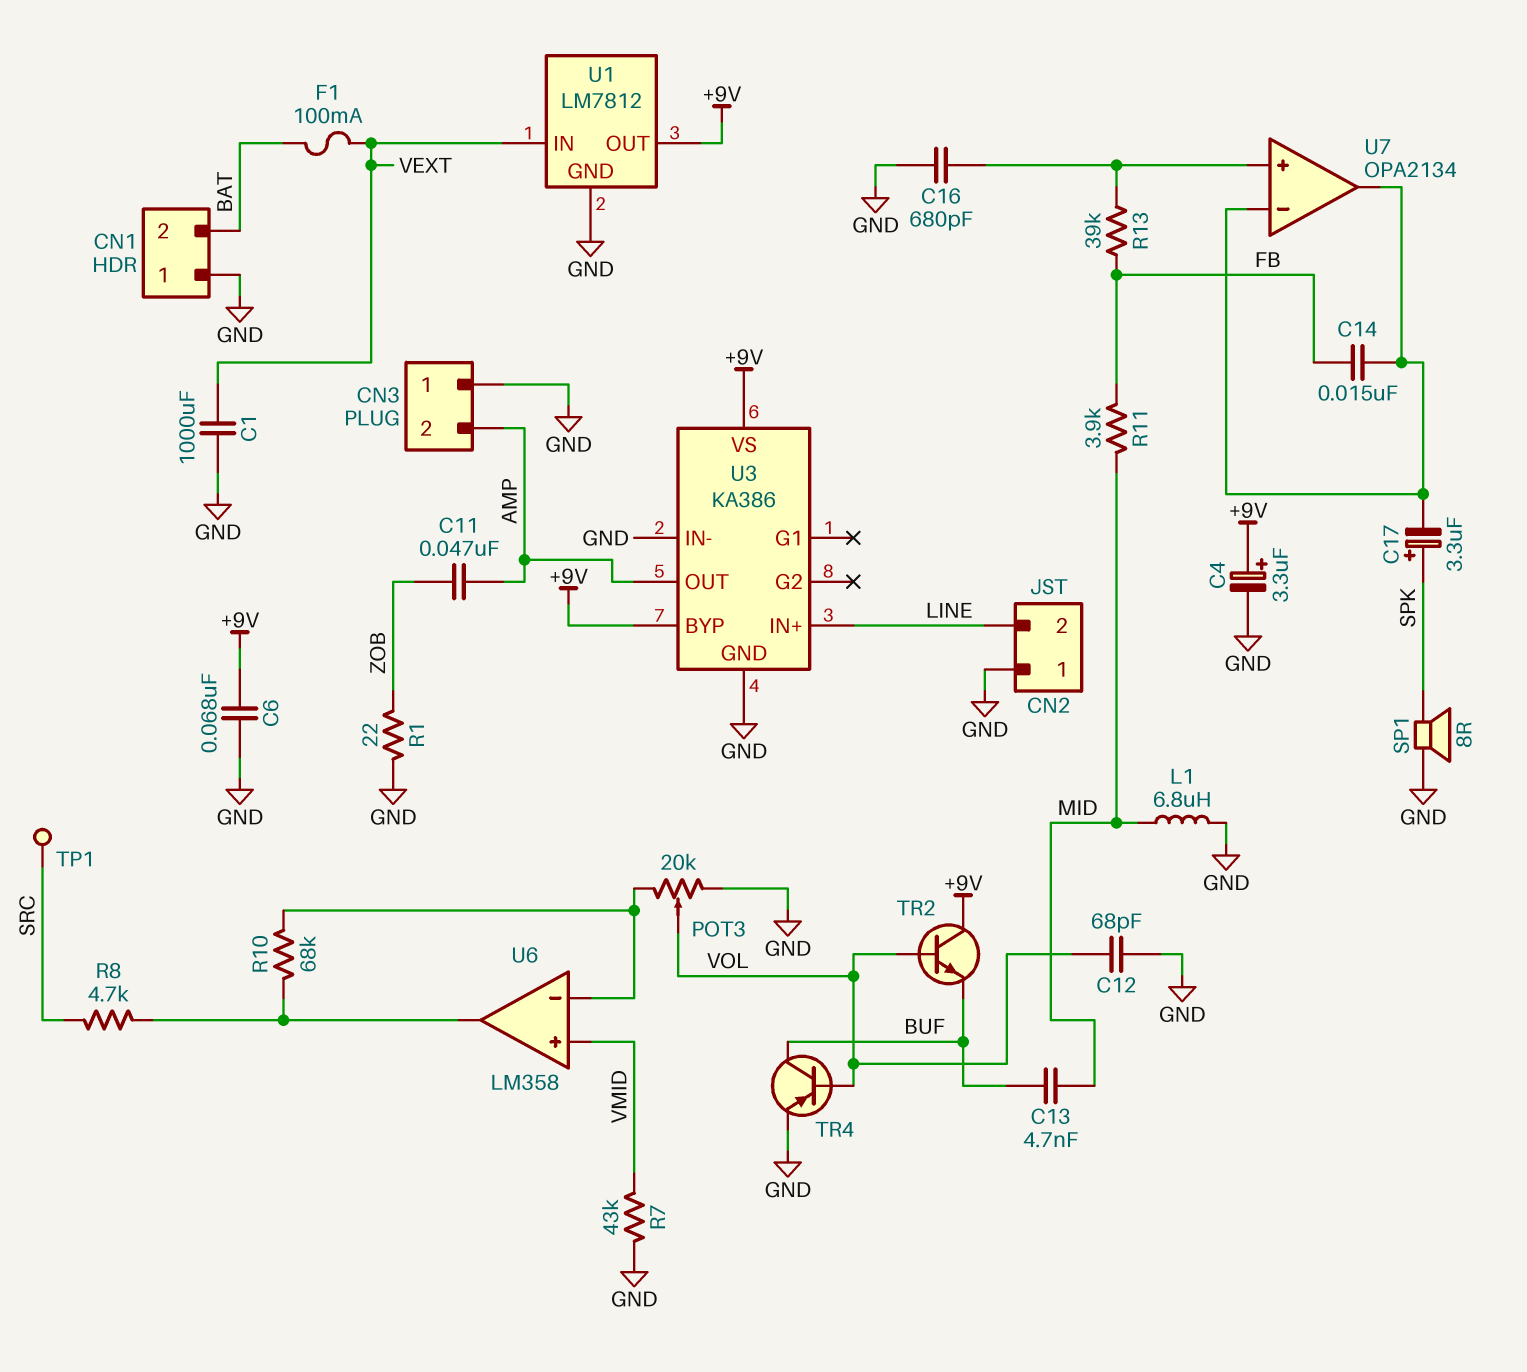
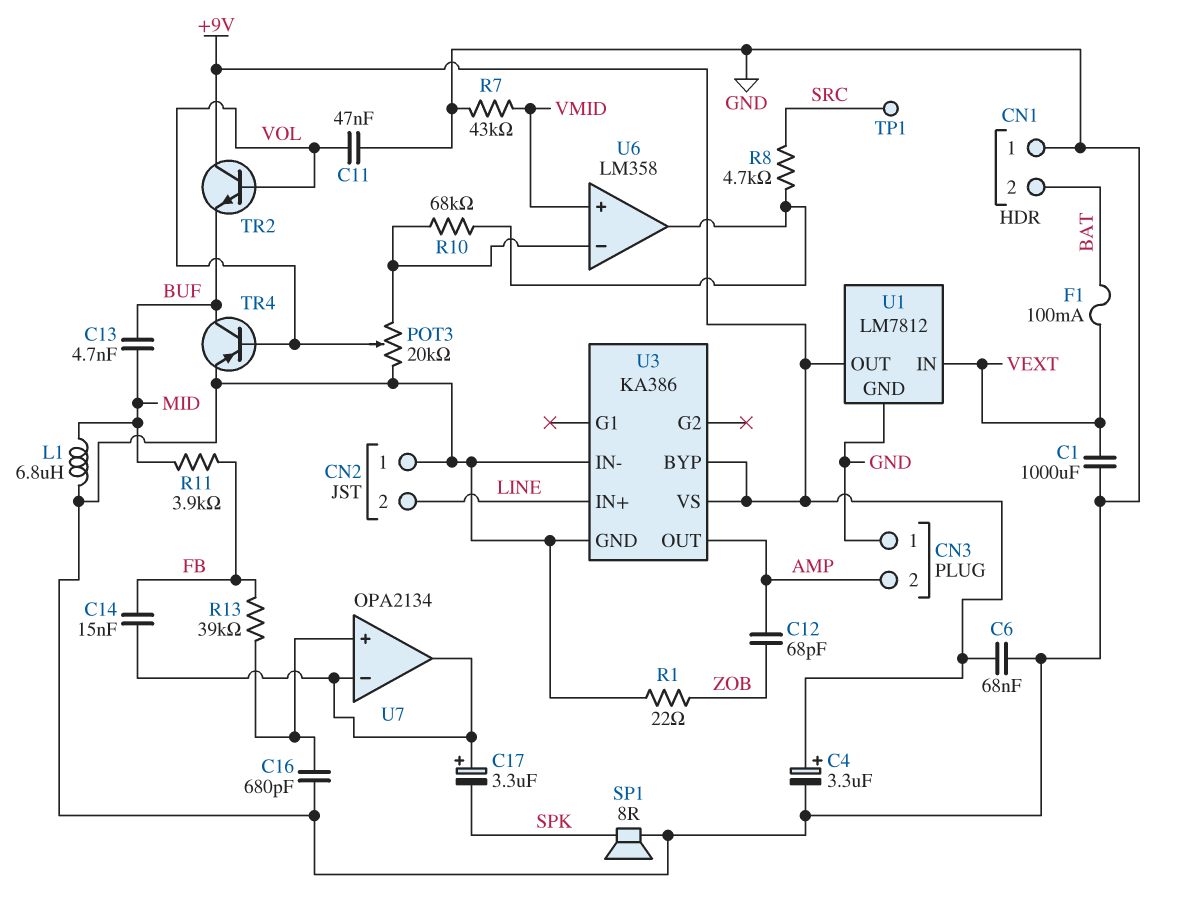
C11: 47nF (AMP, ZOB) -> 47nF (GND, VOL)
C12: 68pF (GND, VOL) -> 68pF (AMP, ZOB)
C17: 3.3uF (plus SPK, minus U7/in-) -> 3.3uF (plus U7/in-, minus SPK)

